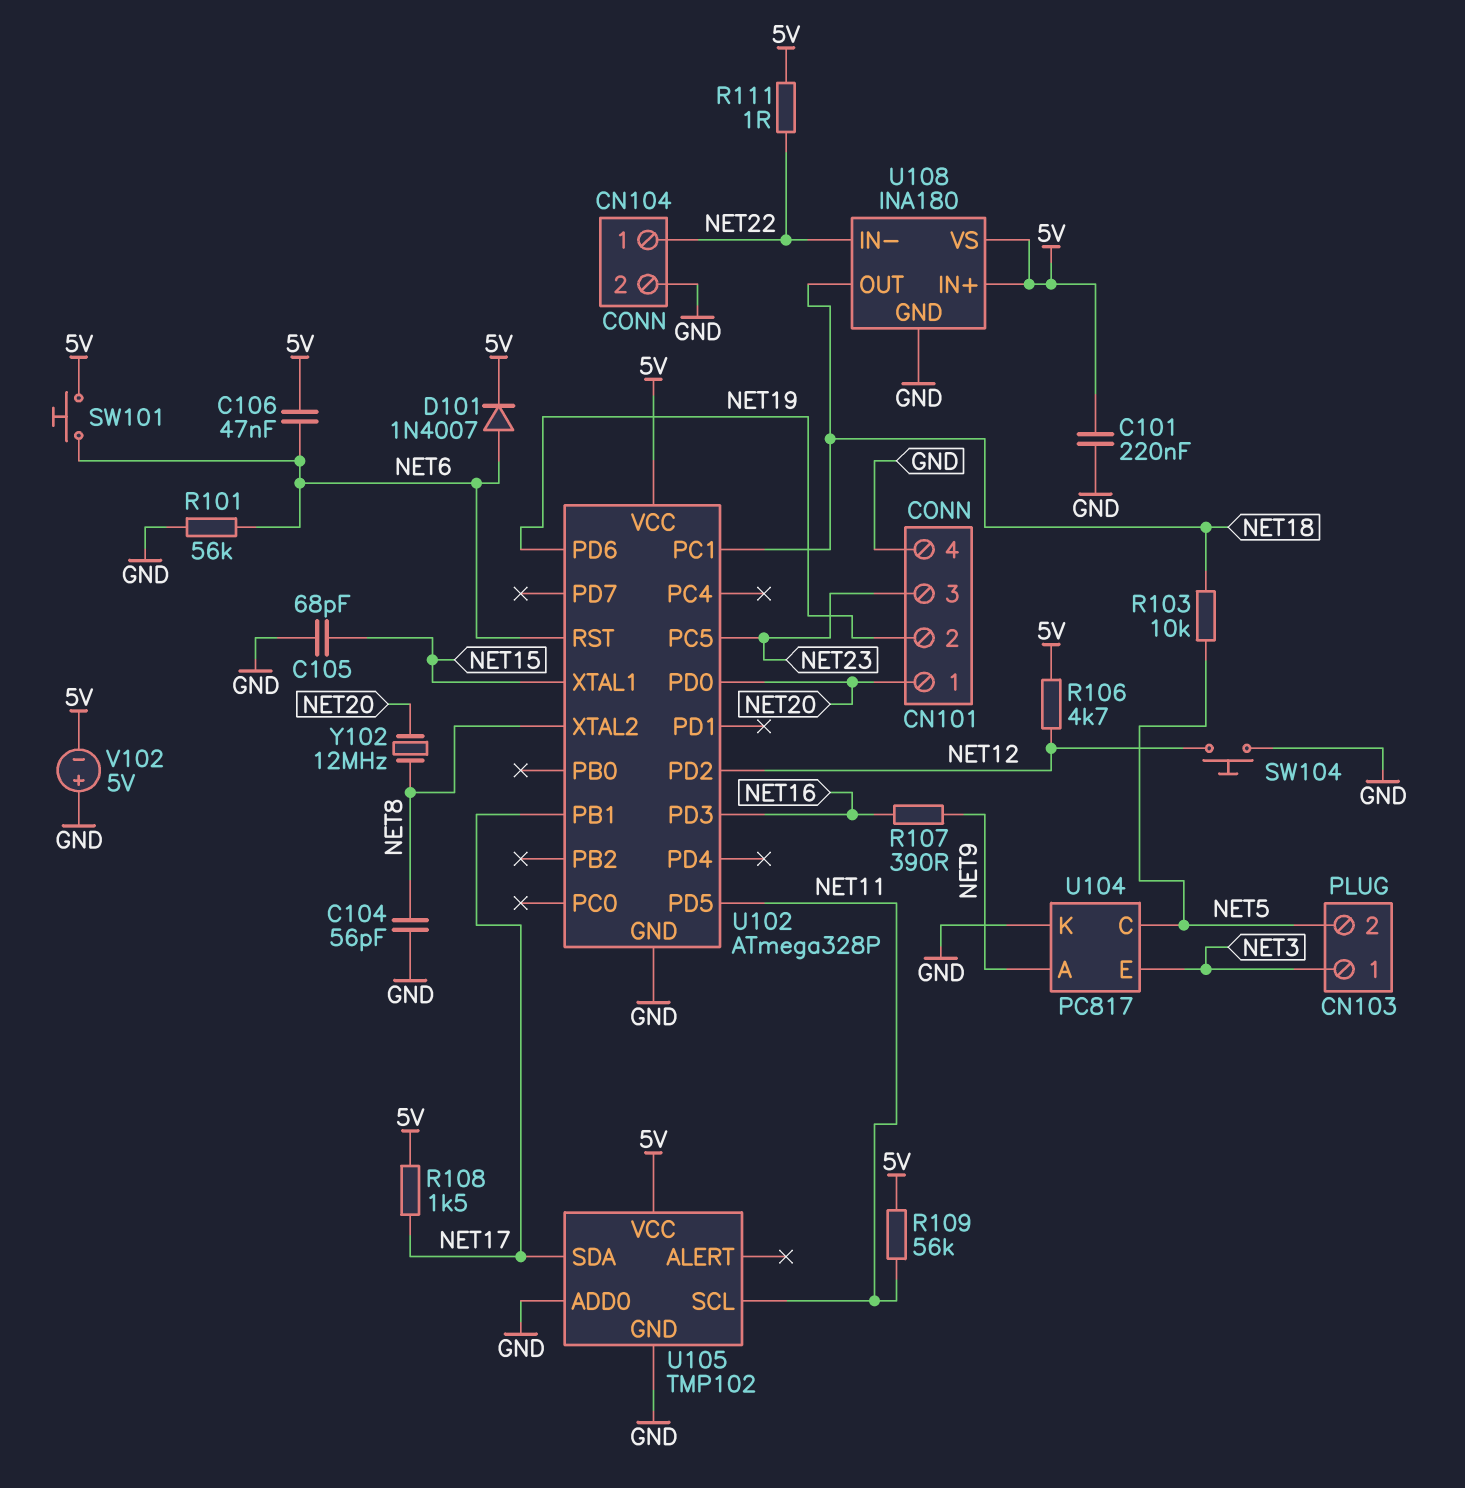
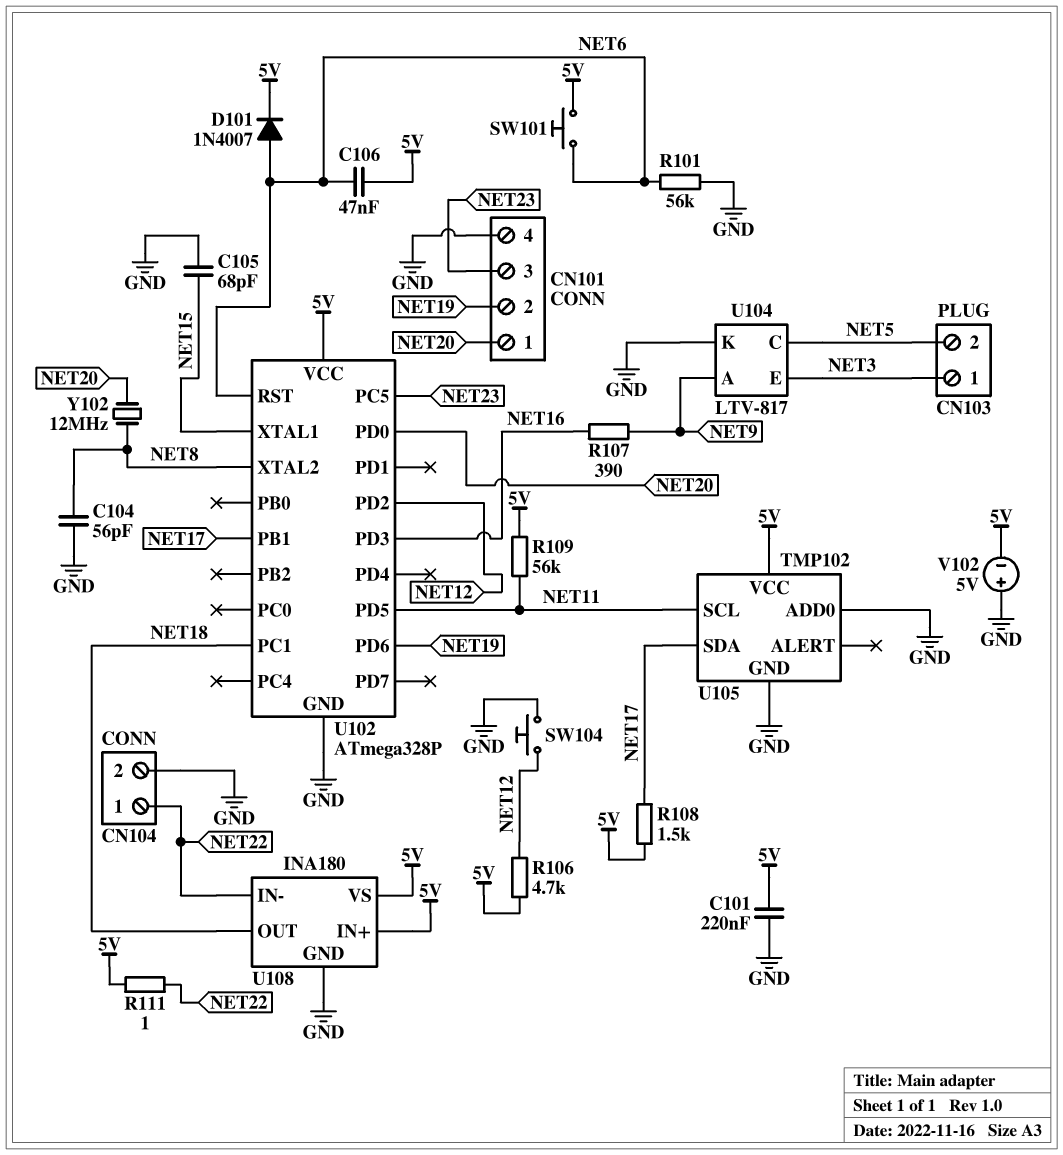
R103: 10k (NET5, NET18) -> none
U104: PC817 -> LTV-817

